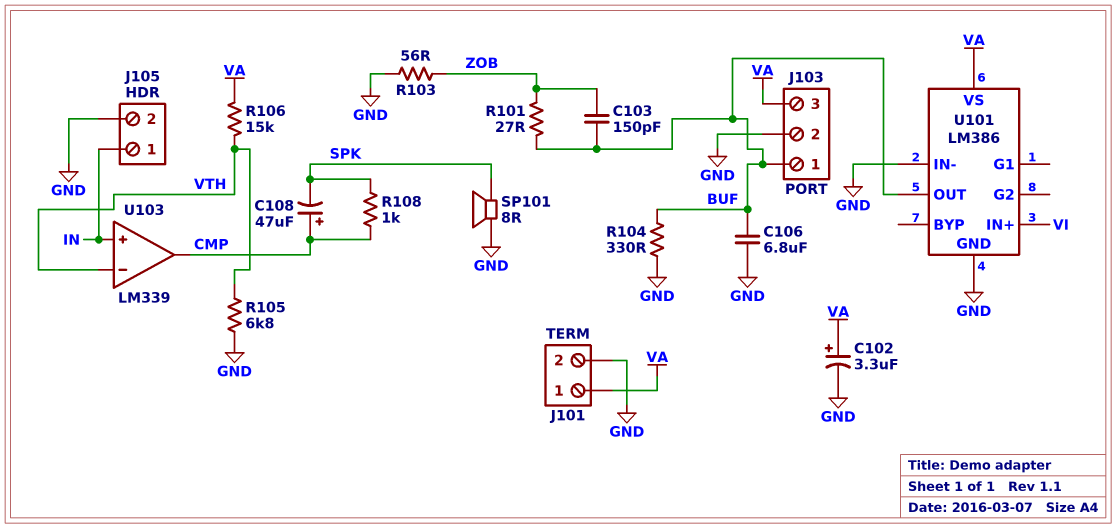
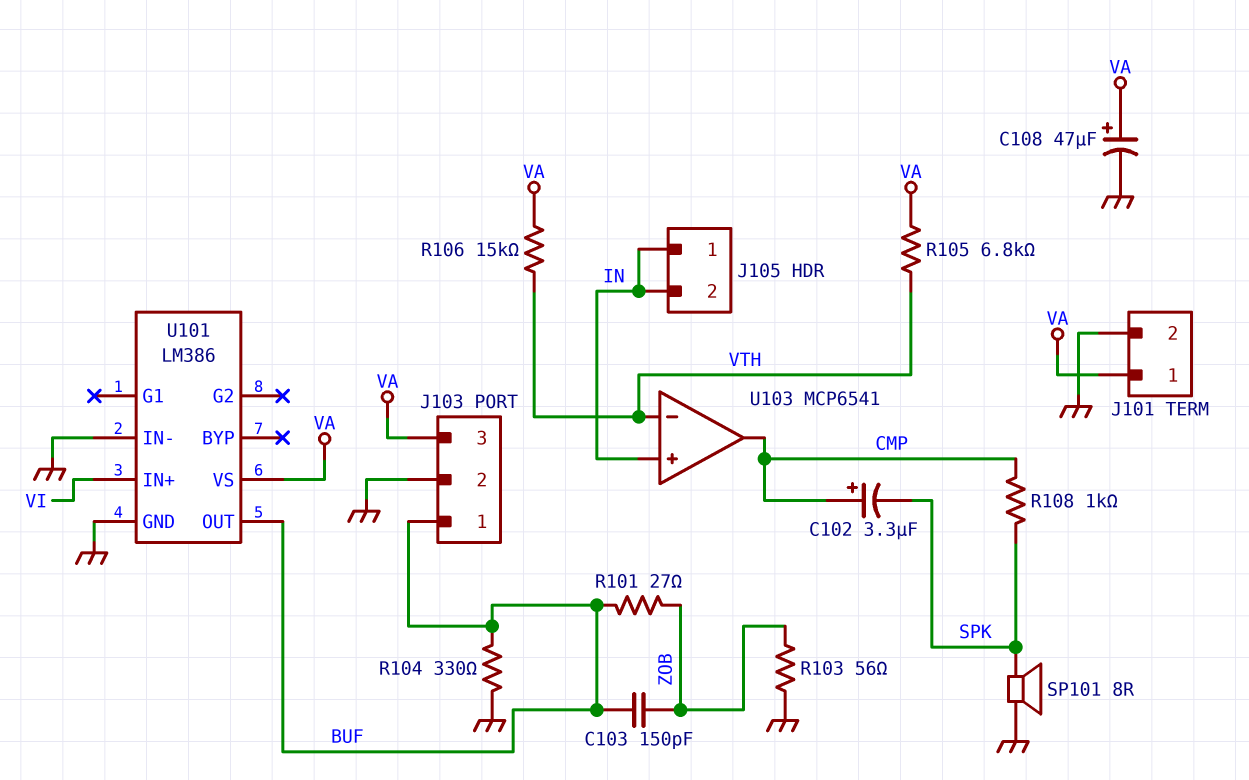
C102: 3.3uF (plus VA, minus GND) -> 3.3uF (plus CMP, minus SPK)
C106: 6.8uF (BUF, GND) -> none
C108: 47uF (plus CMP, minus SPK) -> 47uF (plus VA, minus GND)
J105 pin 2: GND -> IN
R105: 6.8k (GND, VTH) -> 6.8k (VA, VTH)
U103: LM339 -> MCP6541

